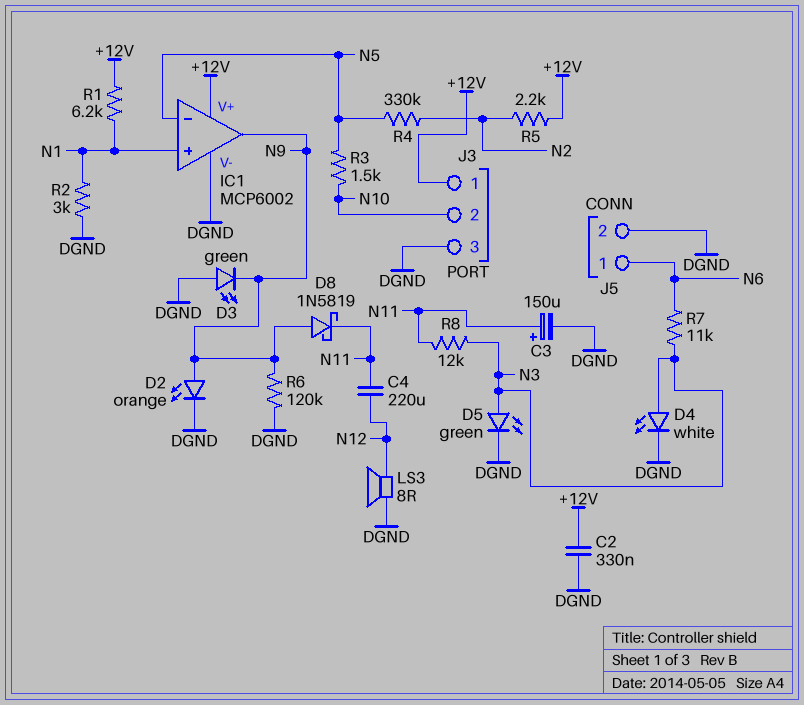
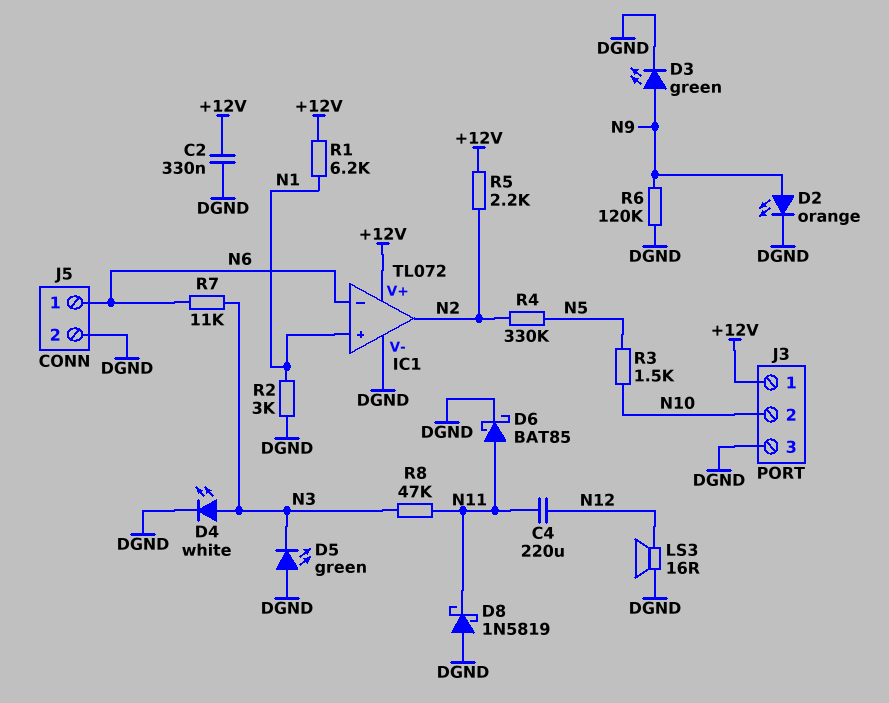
C3: 150uF (plus N11, minus DGND) -> none
D3: LED green (A DGND, K N9) -> LED green (A N9, K DGND)
D5: LED green (A N3, K DGND) -> LED green (A DGND, K N3)
D6: none -> schottky BAT85 (A N11, K DGND)
D8: schottky 1N5819 (A N9, K N11) -> schottky 1N5819 (A DGND, K N11)
IC1: MCP6002 -> TL072
IC1 pin in-: N5 -> N6
IC1 pin out: N9 -> N2
LS3: speaker 8R (DGND, N12) -> speaker 16R (DGND, N12)
R8: 12k (N3, N11) -> 47k (N3, N11)

